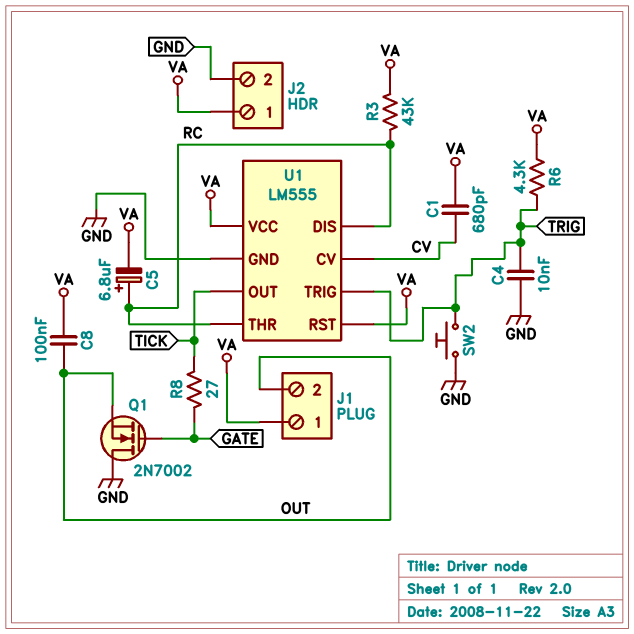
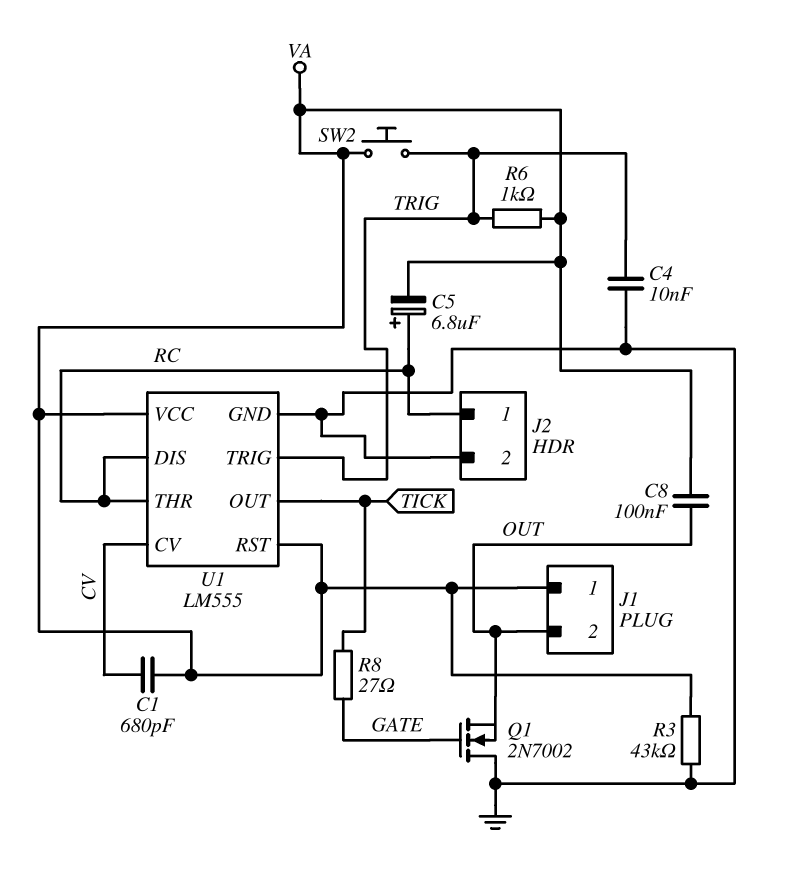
J2 pin 1: VA -> RC
R3: 43k (RC, VA) -> 43k (GND, VA)
R6: 4.3k (TRIG, VA) -> 1k (TRIG, VA)
SW2: button (GND, TRIG) -> button (TRIG, VA)

